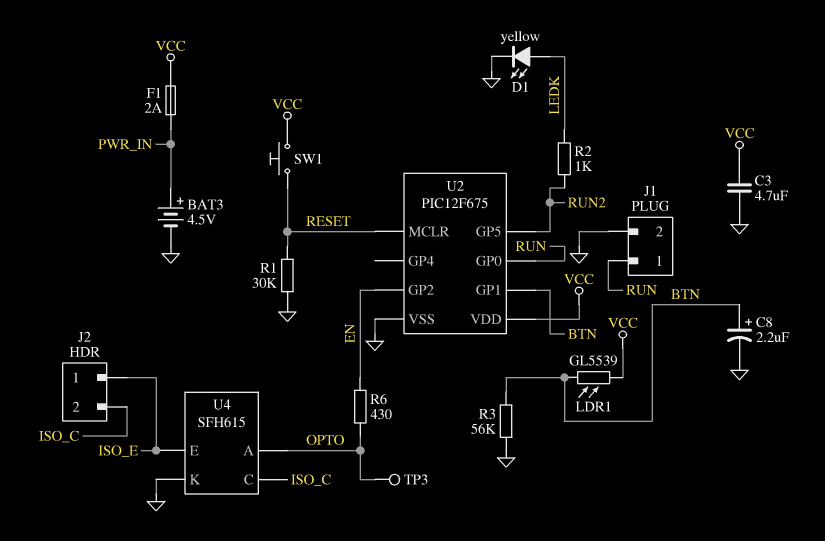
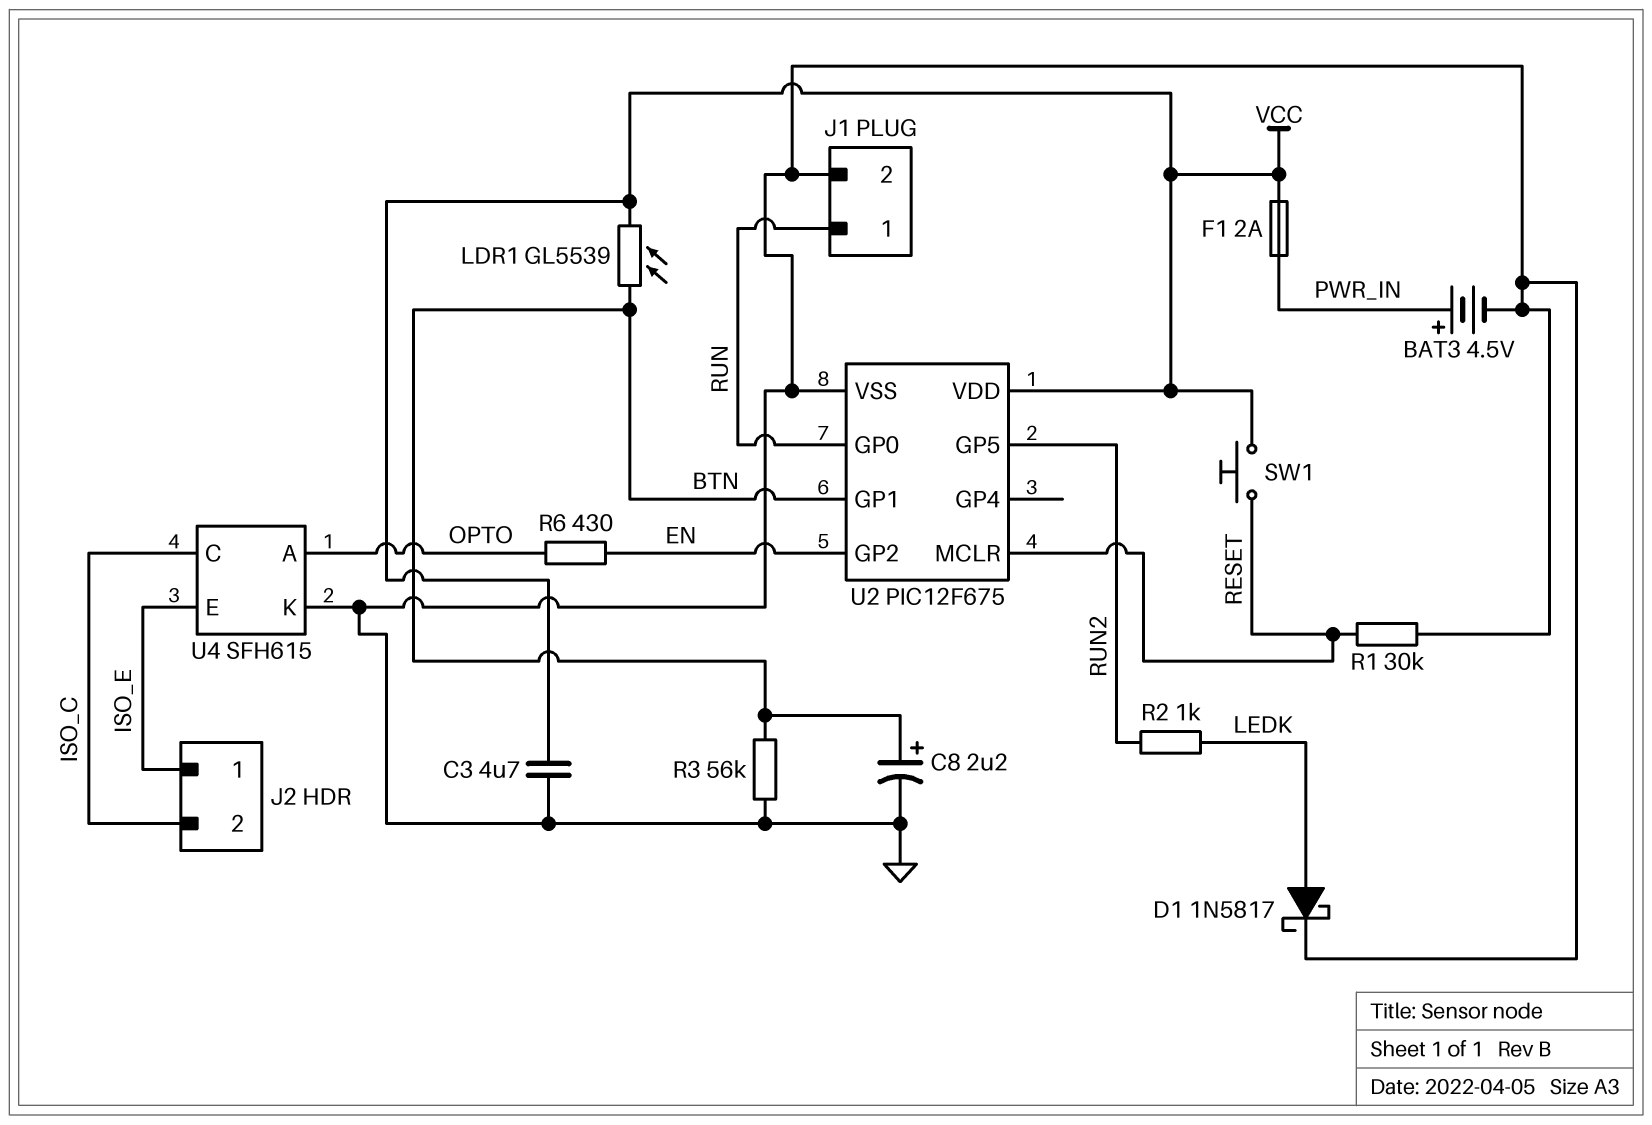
D1: LED yellow (A LEDK, K GND) -> schottky 1N5817 (A LEDK, K GND)
TP3: test point (OPTO) -> none

